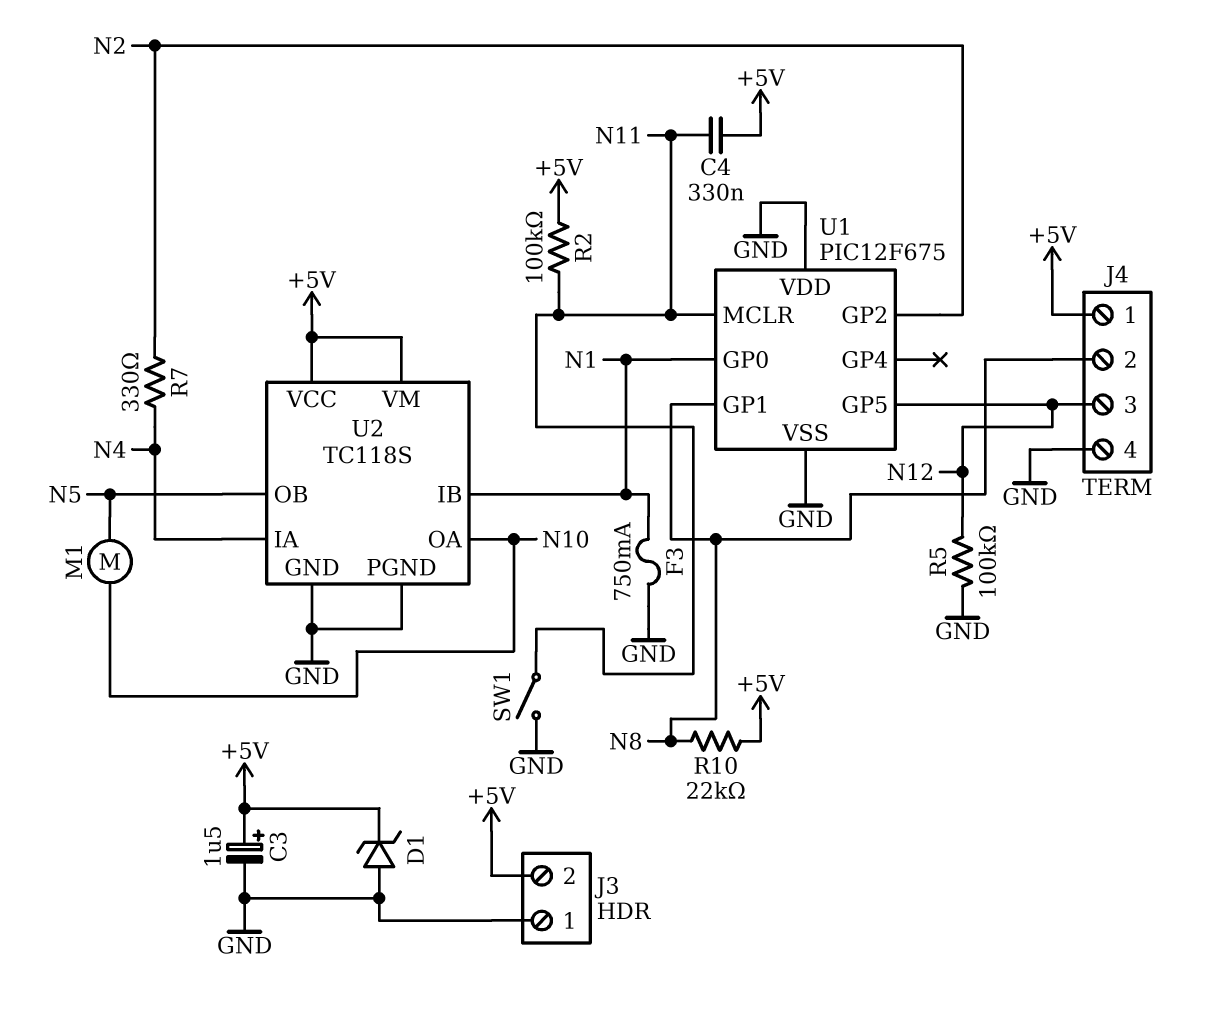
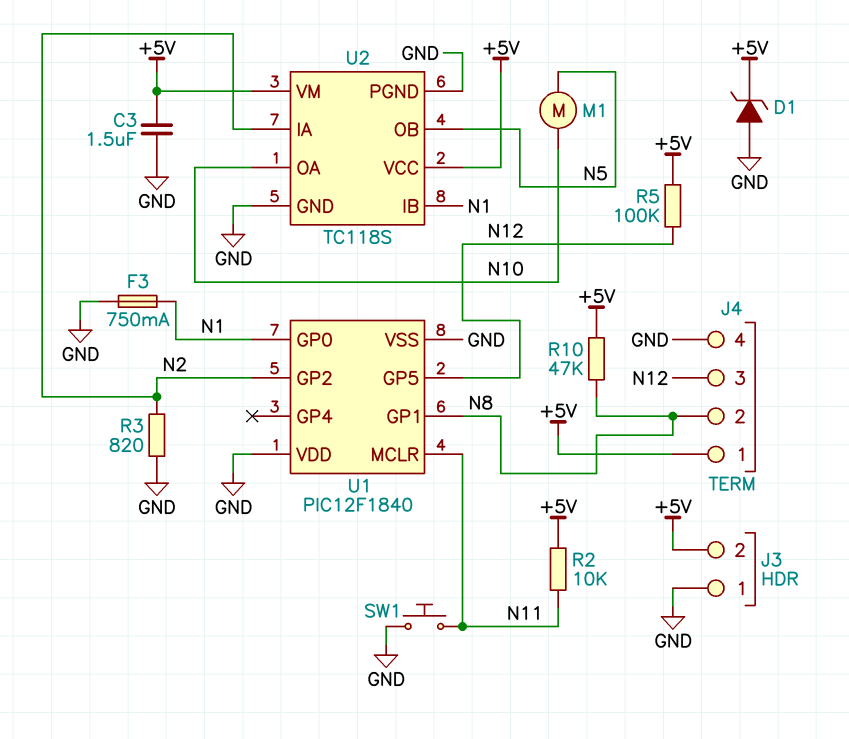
C3: 1.5uF (plus +5V, minus GND) -> 1.5uF (+5V, GND)
C4: 330nF (+5V, N11) -> none
R2: 100k (+5V, N11) -> 10k (+5V, N11)
R3: none -> 820 (GND, N2)
R5: 100k (GND, N12) -> 100k (+5V, N12)
R7: 330 (N2, N4) -> none
R10: 22k (+5V, N8) -> 47k (+5V, N8)
SW1: switch (GND, N11) -> button (GND, N11)
U1: PIC12F675 -> PIC12F1840
U2 pin IA: N4 -> N2

